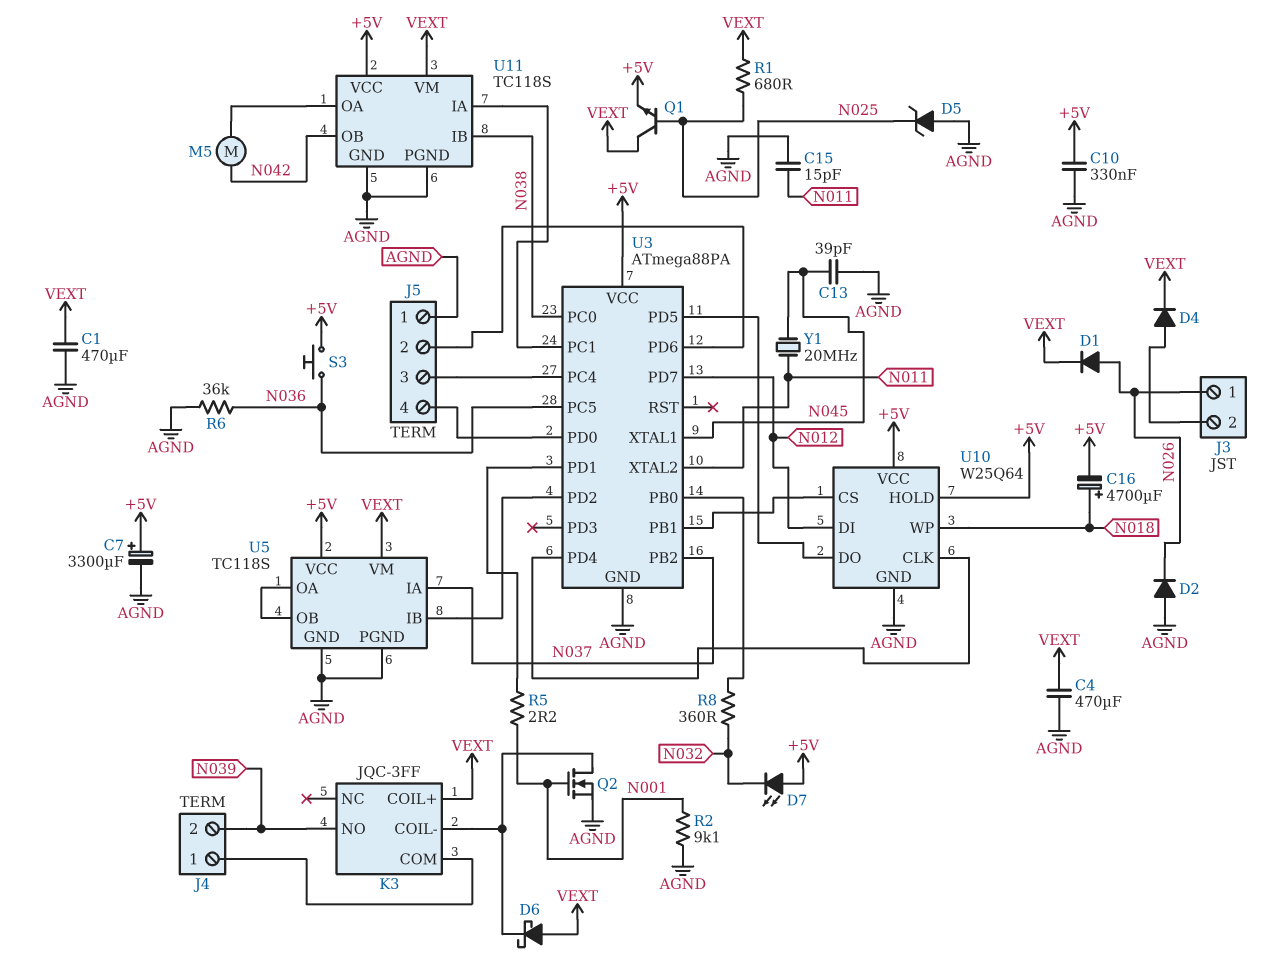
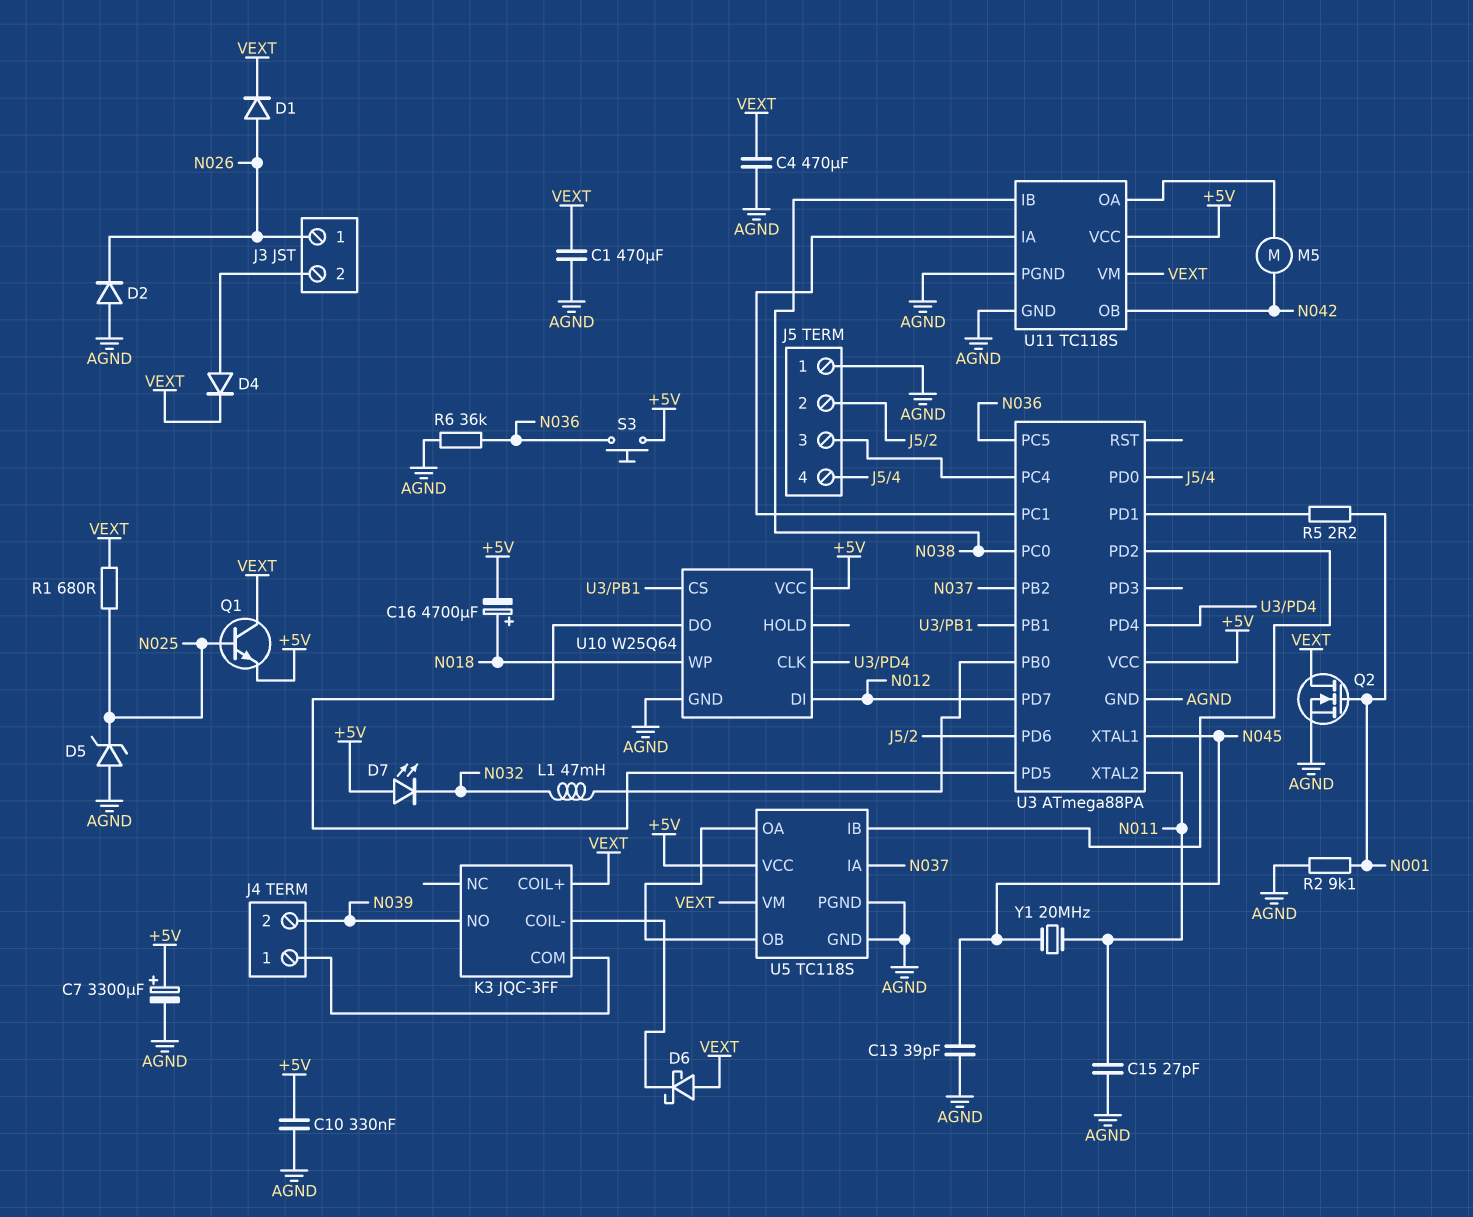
C15: 15pF (AGND, N011) -> 27pF (AGND, N011)
L1: none -> 47mH (N032, U3/PB0)
Q2: NMOS (G N001, D K3/COIL-, S AGND) -> NMOS (G N001, D VEXT, S AGND)
R8: 360 (N032, U3/PB0) -> none
U10 pin HOLD: +5V -> none

